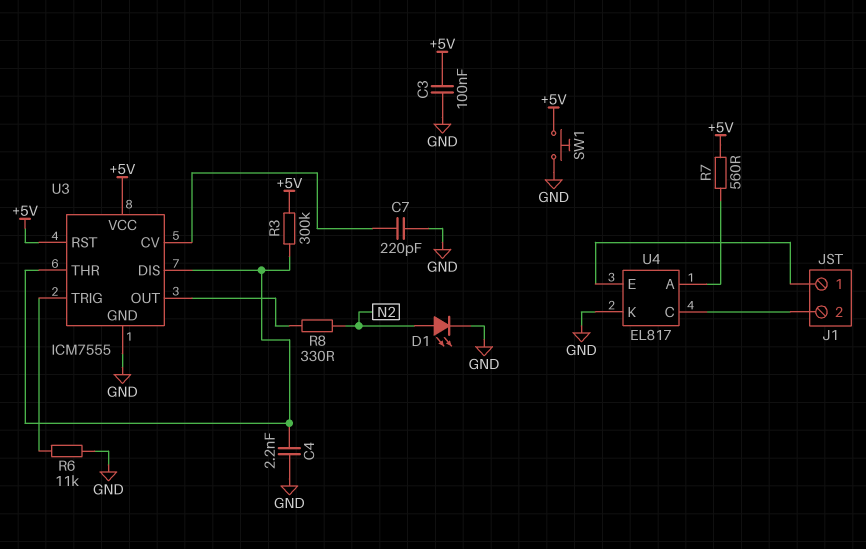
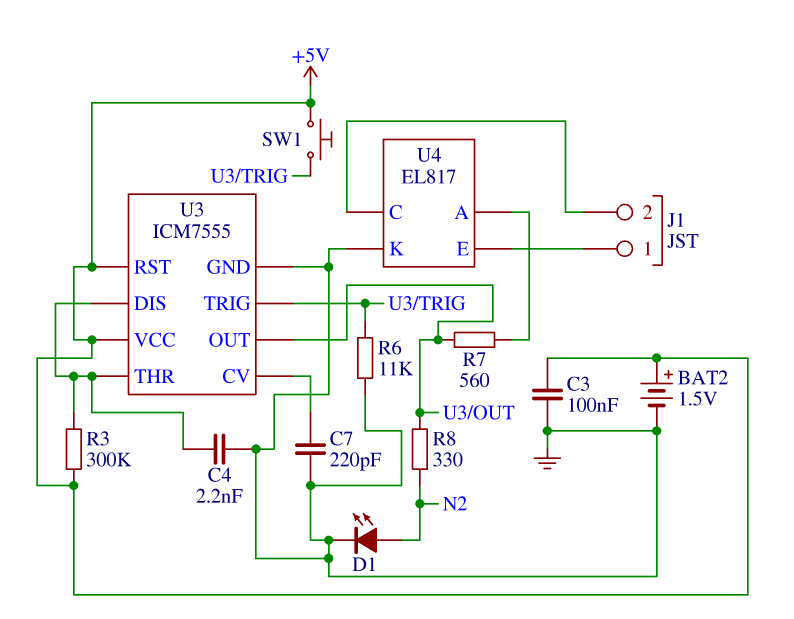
BAT2: none -> 1.5V (plus +5V, minus GND)
R7: 560 (+5V, U4/A) -> 560 (U3/OUT, U4/A)
SW1: button (+5V, GND) -> button (+5V, U3/TRIG)

